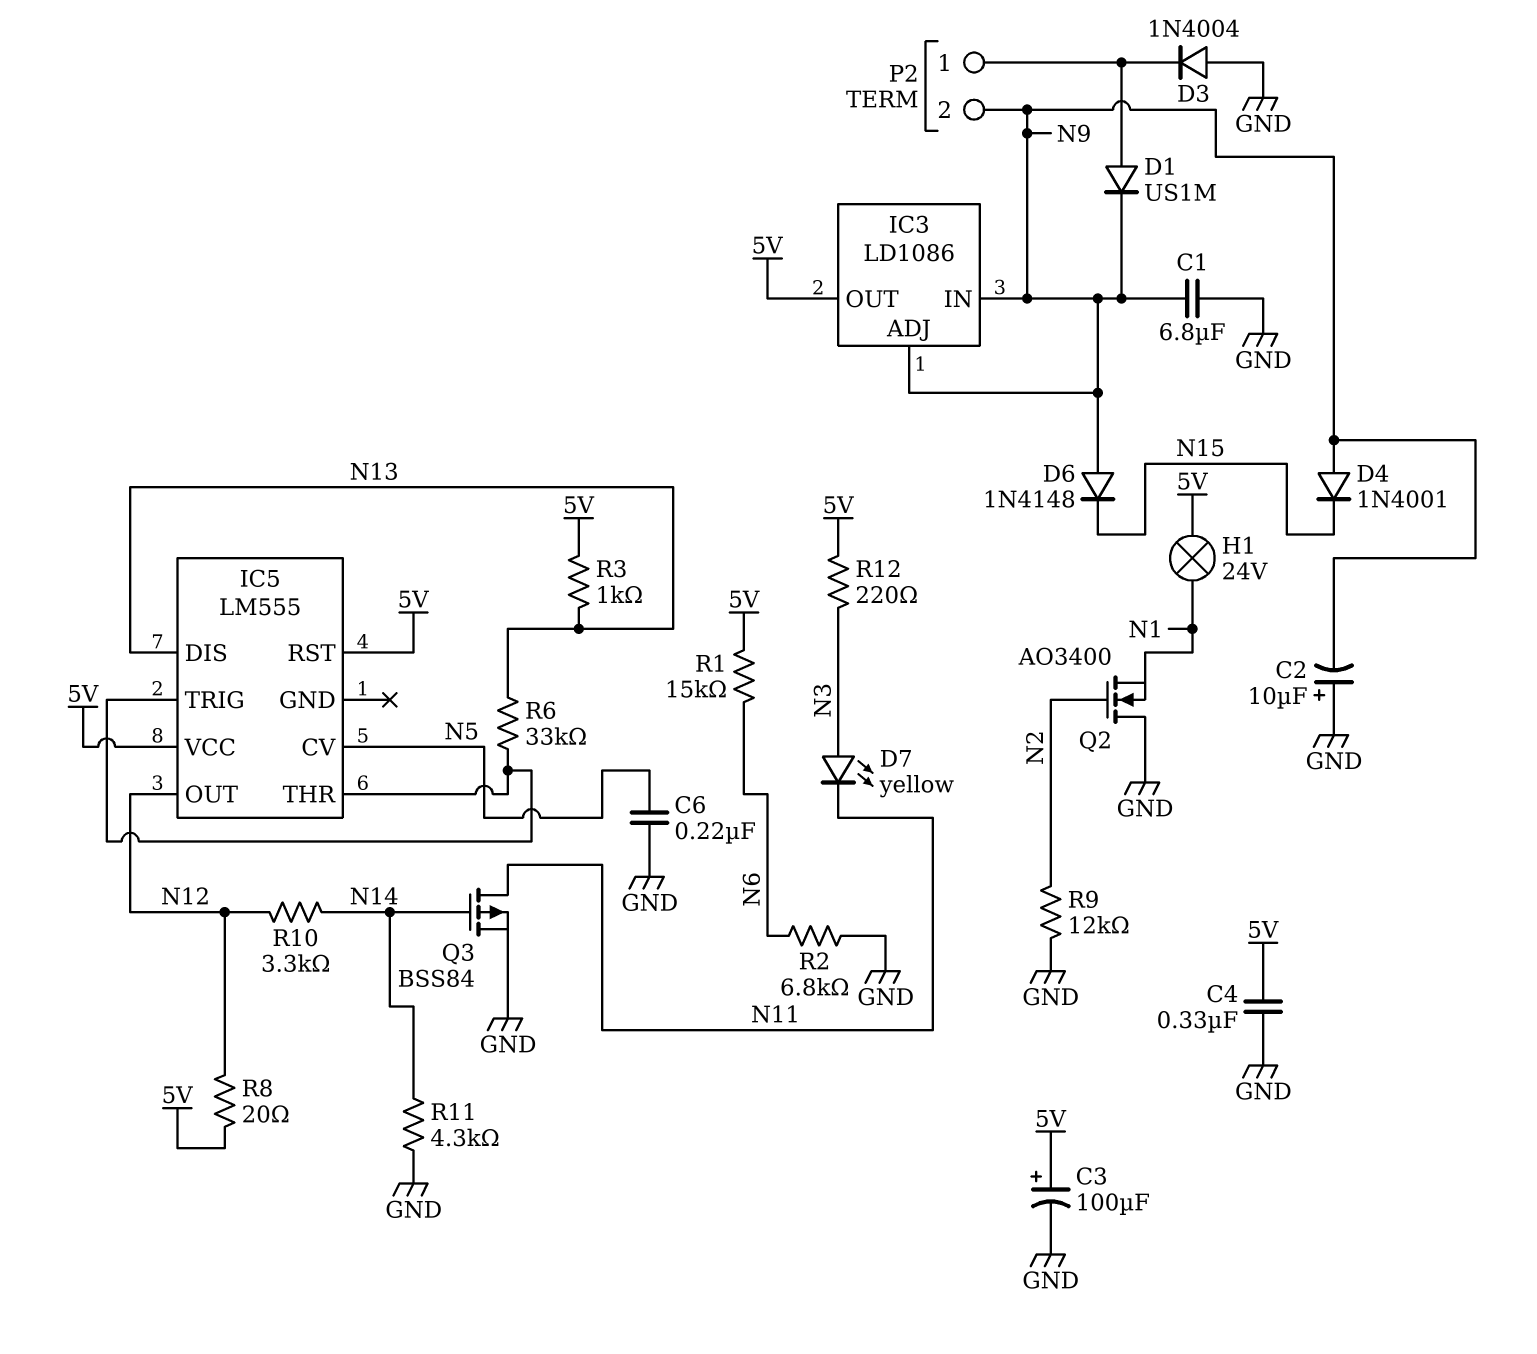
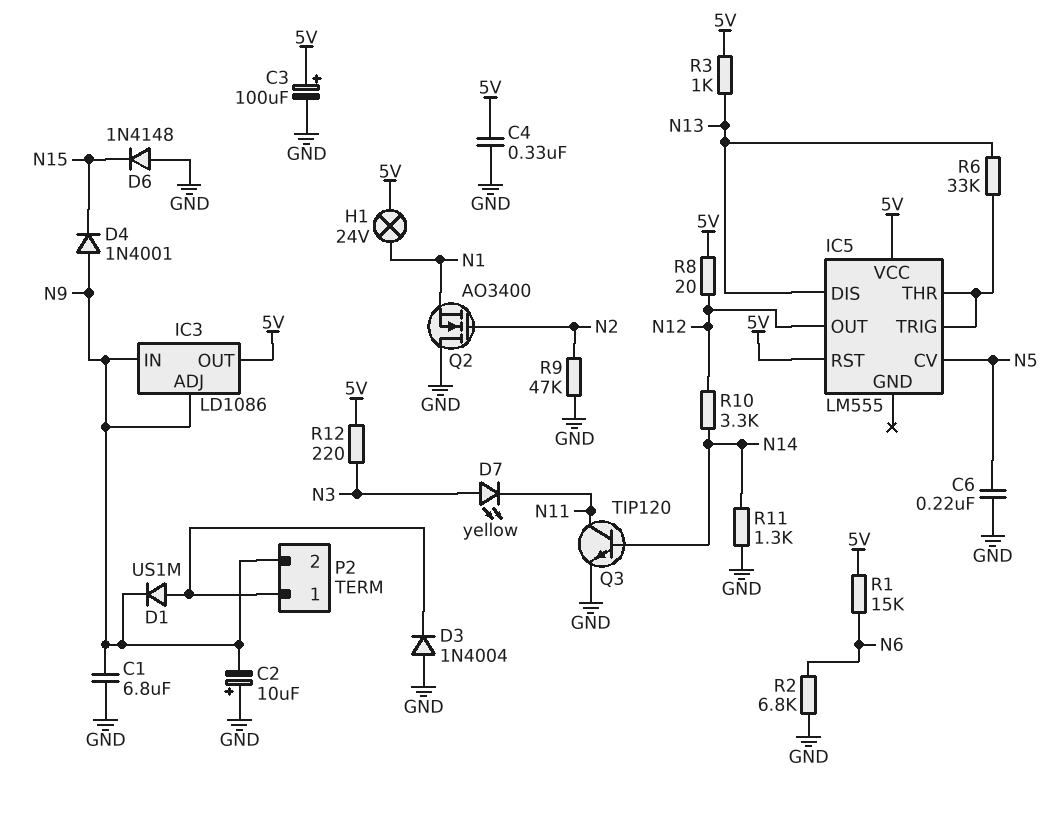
D6: diode 1N4148 (A N9, K N15) -> diode 1N4148 (A GND, K N15)
Q3: PMOS BSS84 (G N14, D N11, S GND) -> NPN TIP120 (B N14, C N11, E GND)
R9: 12k (GND, N2) -> 47k (GND, N2)
R11: 4.3k (GND, N14) -> 1.3k (GND, N14)

